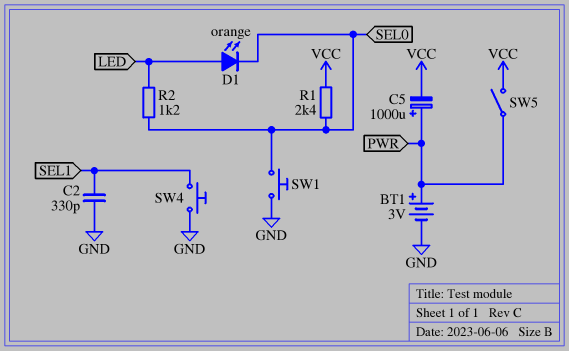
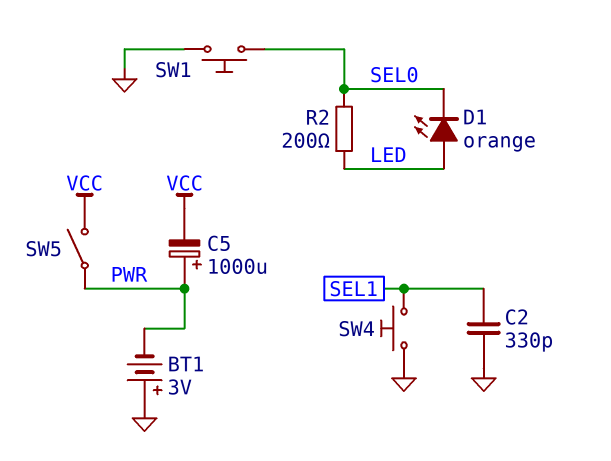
BT1: 3V (plus PWR, minus GND) -> 3V (plus GND, minus PWR)
R1: 2.4k (SEL0, VCC) -> none
R2: 1.2k (LED, SEL0) -> 200 (LED, SEL0)

